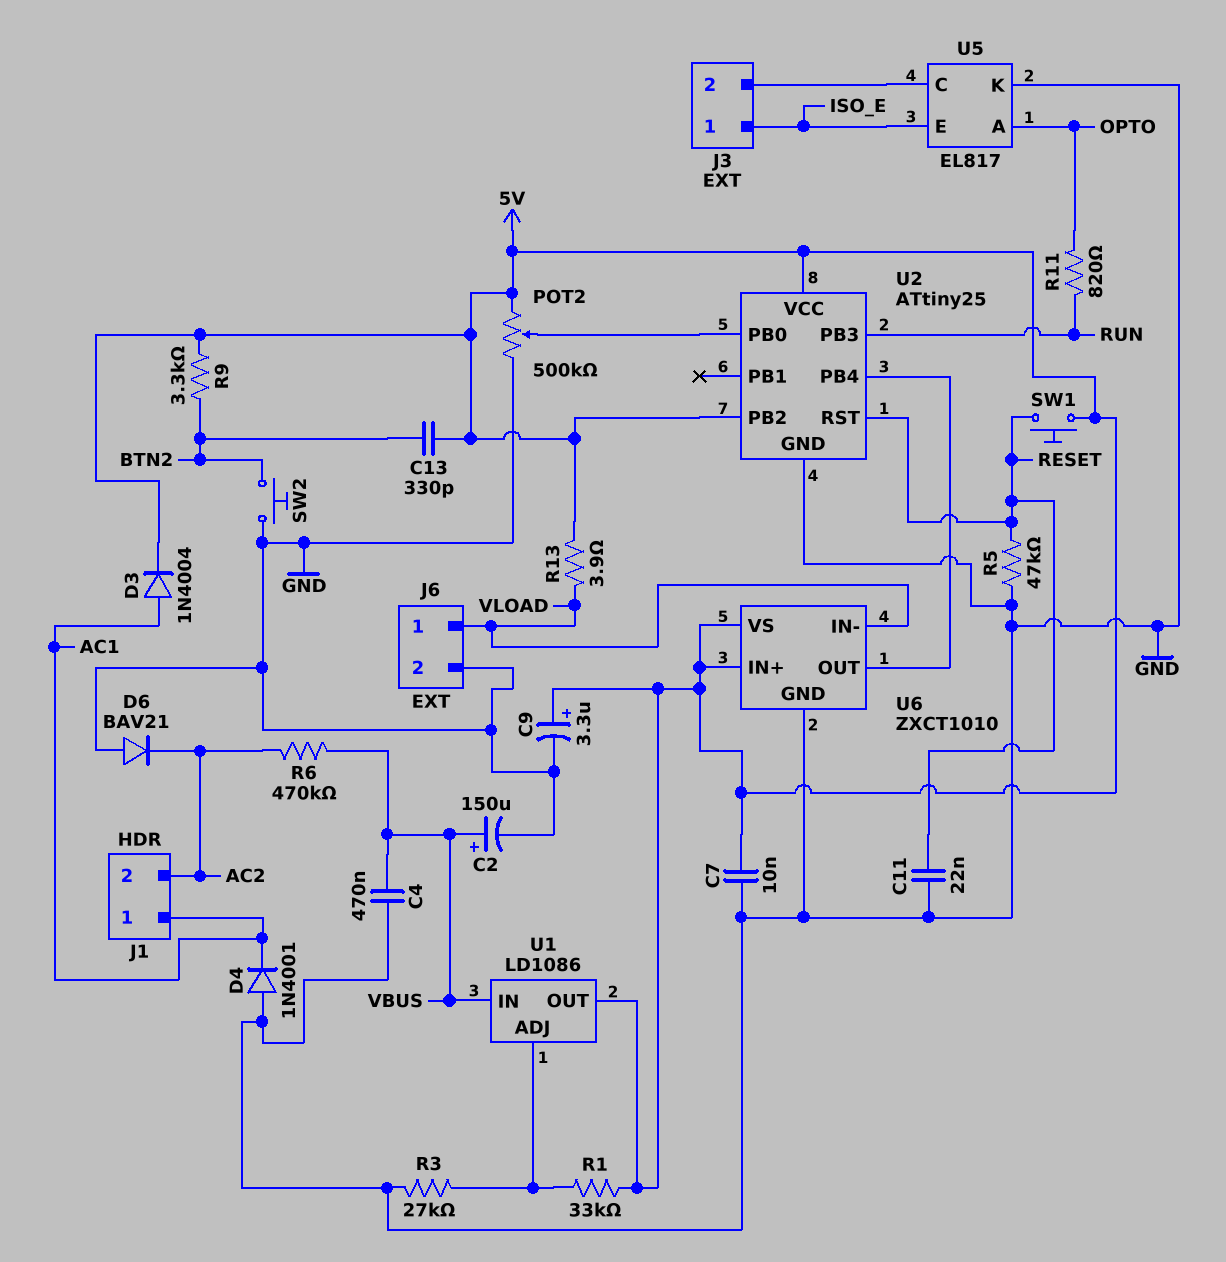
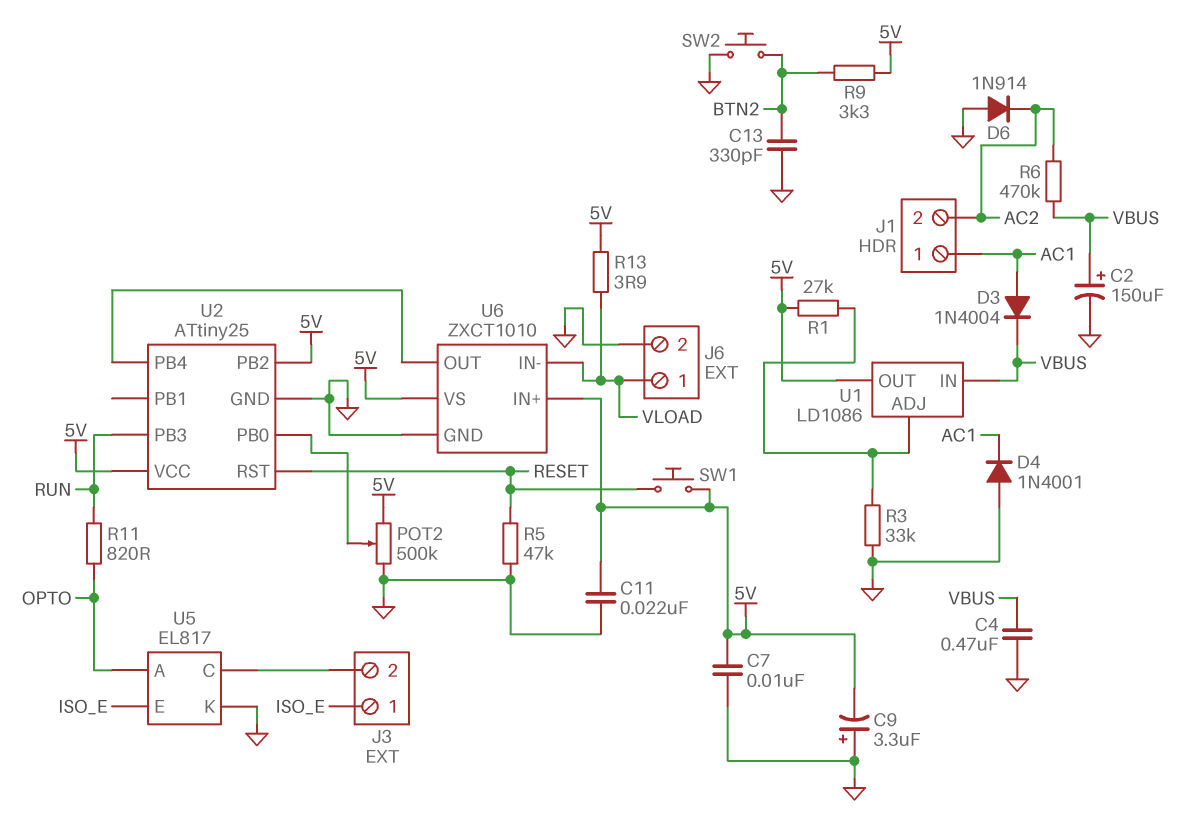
C9: 3.3uF (plus 5V, minus GND) -> 3.3uF (plus GND, minus 5V)
C11: 22nF (GND, RESET) -> 22nF (5V, GND)
C13: 330pF (5V, BTN2) -> 330pF (BTN2, GND)
D3: diode 1N4004 (A AC1, K 5V) -> diode 1N4004 (A AC1, K VBUS)
D6: diode BAV21 (A GND, K AC2) -> diode 1N914 (A GND, K AC2)
R1: 33k (5V, U1/ADJ) -> 27k (5V, U1/ADJ)
R3: 27k (GND, U1/ADJ) -> 33k (GND, U1/ADJ)

